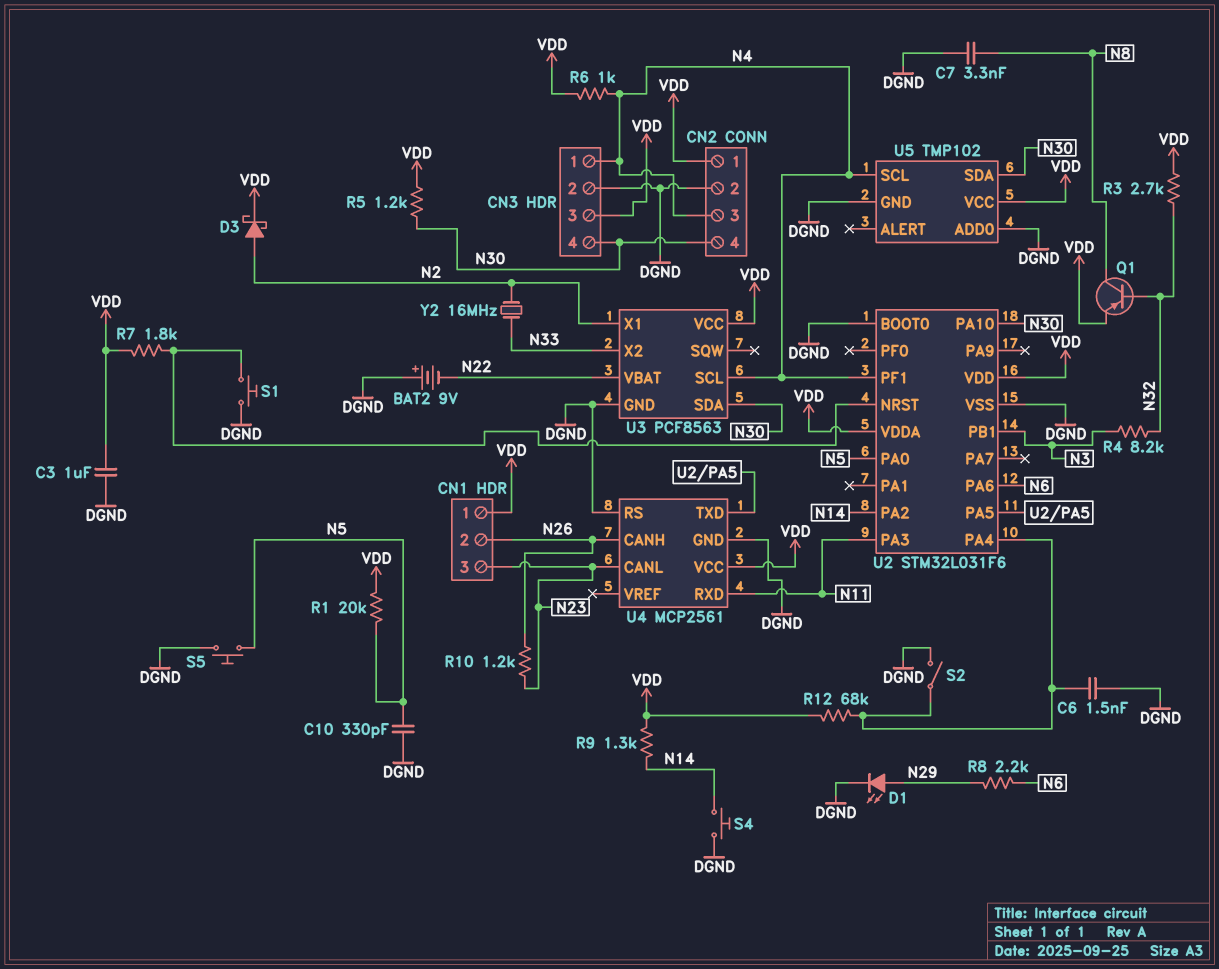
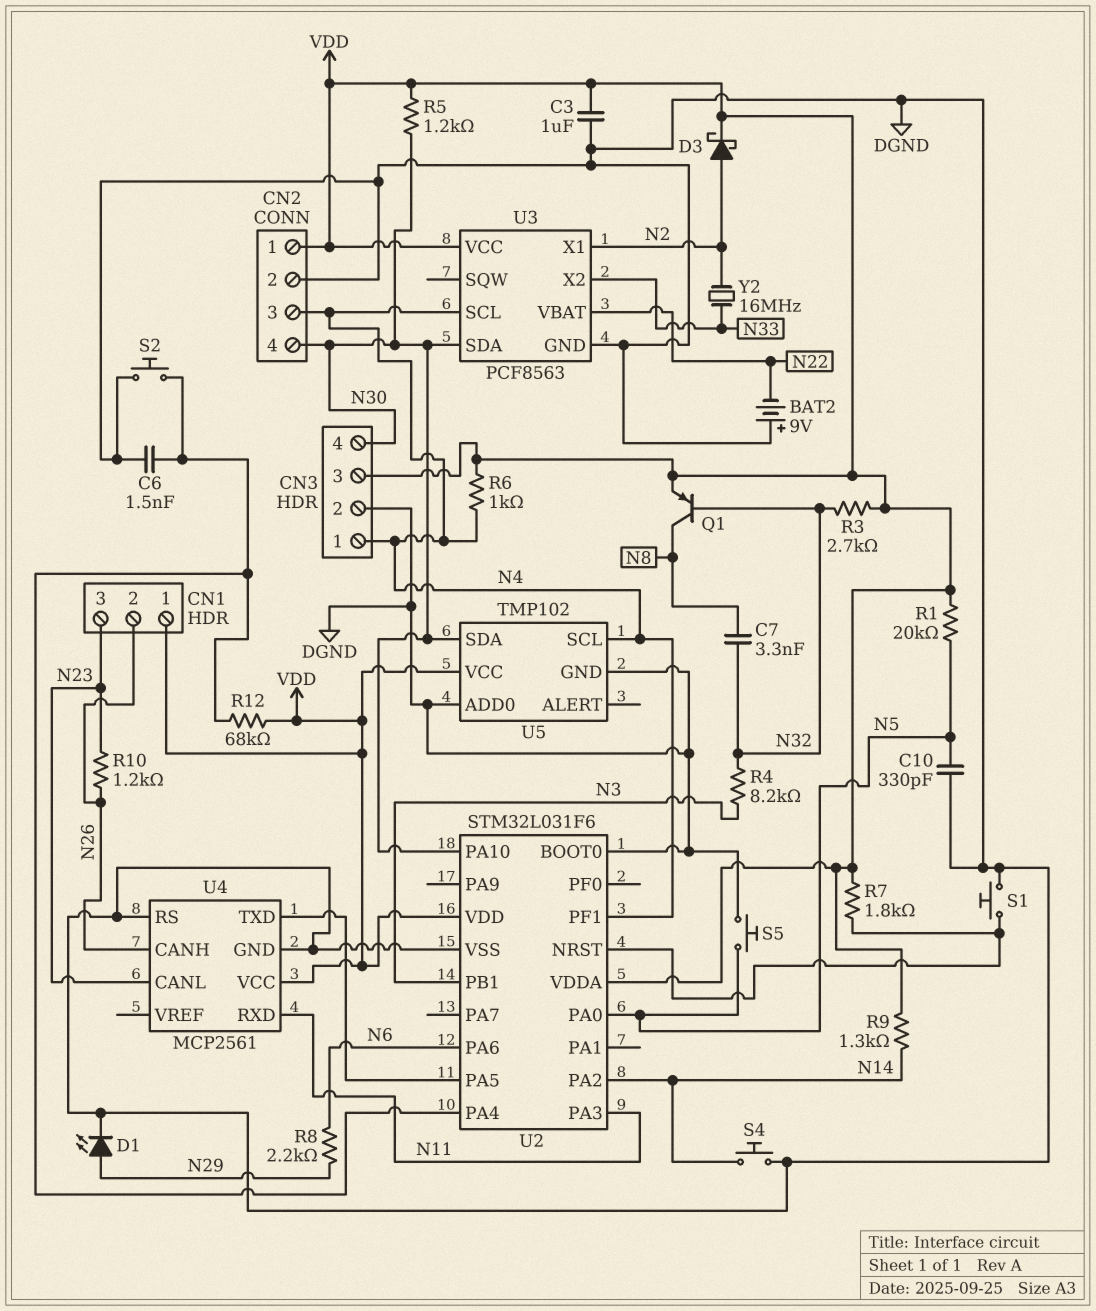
C7: 3.3nF (DGND, N8) -> 3.3nF (N8, N32)
S2: switch (DGND, U2/PA4) -> button (DGND, U2/PA4)

